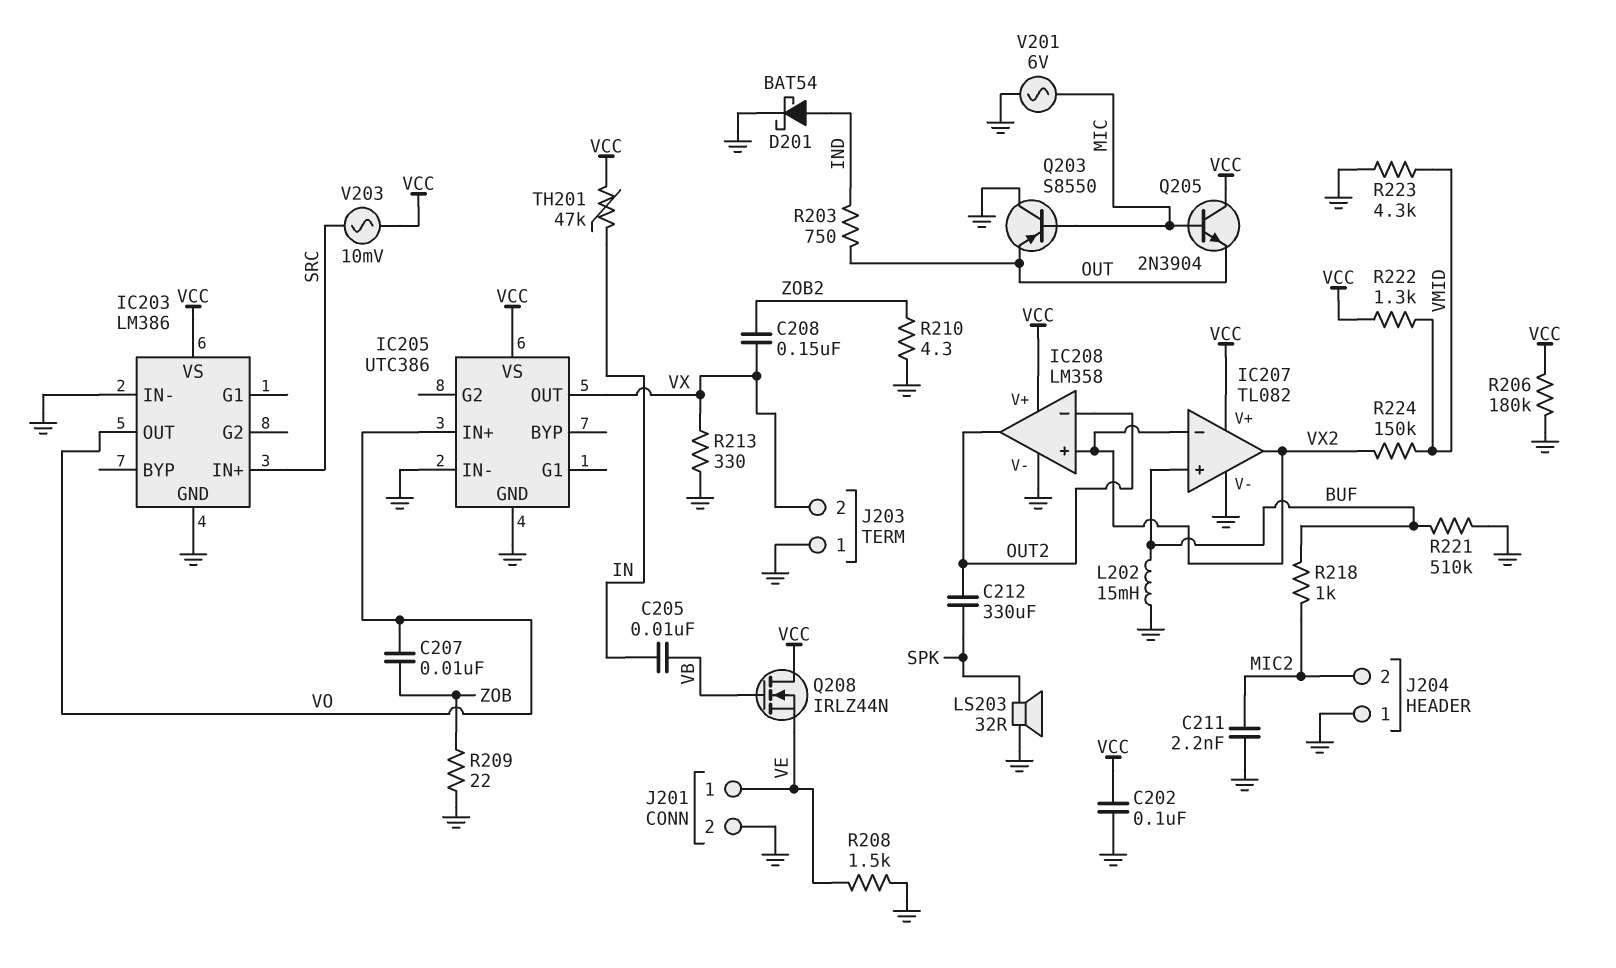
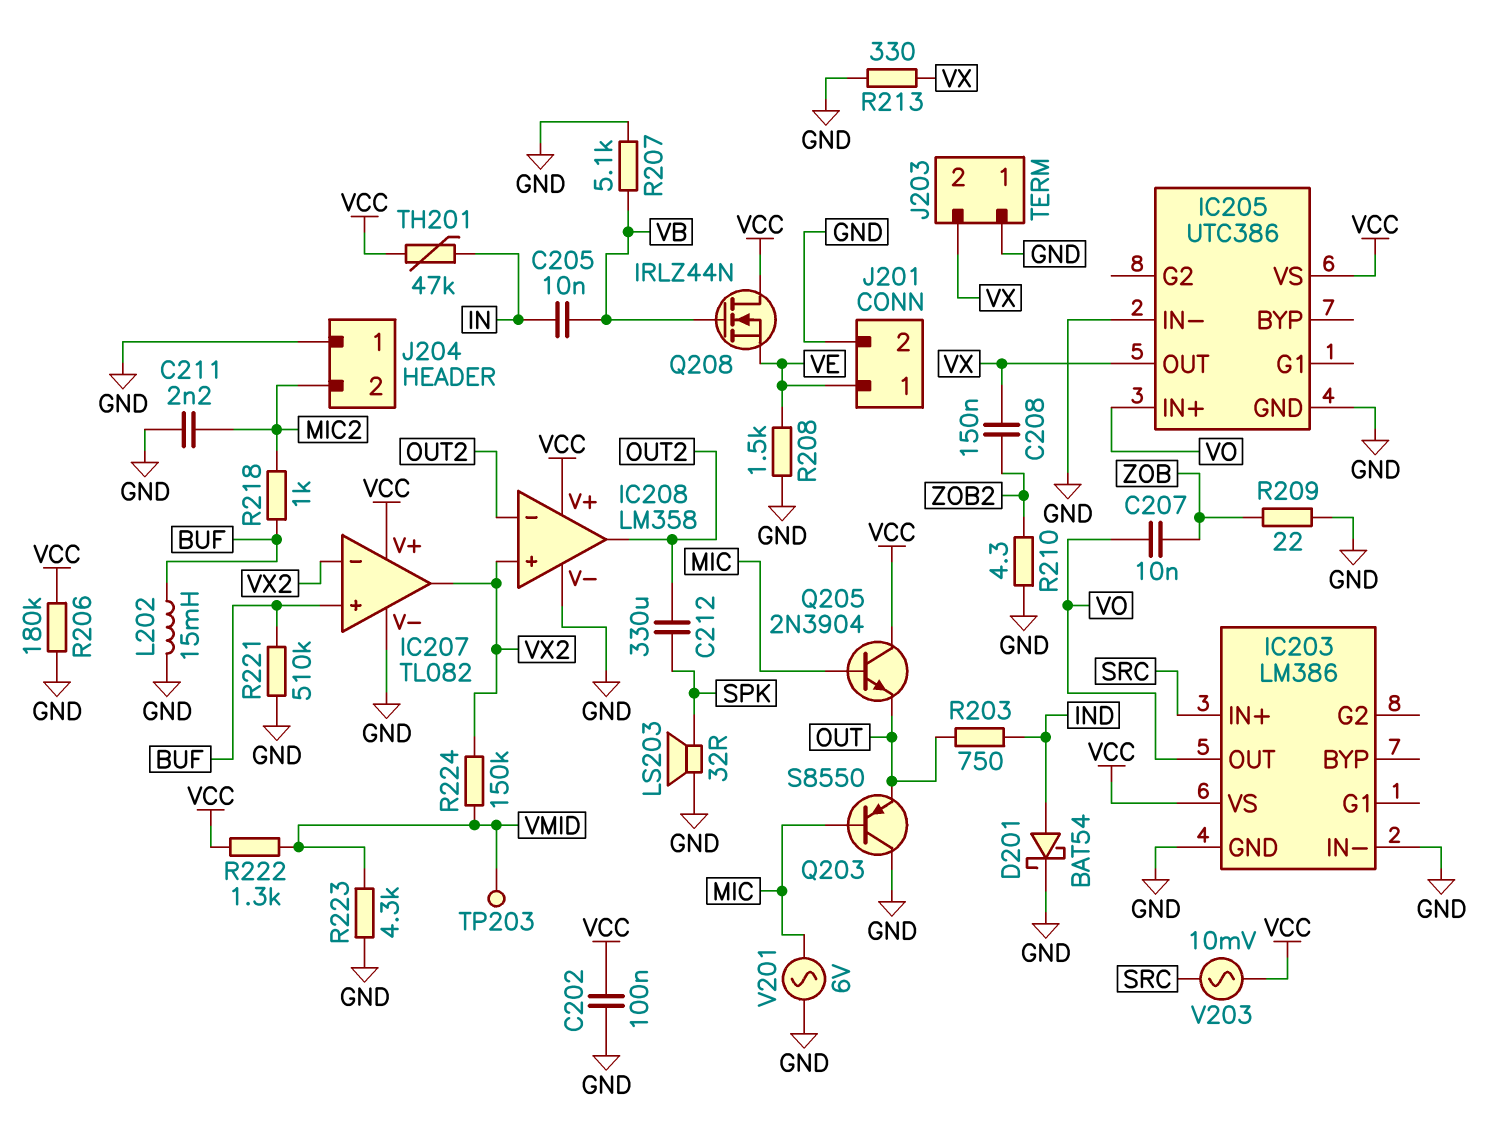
R207: none -> 5.1k (GND, VB)
TP203: none -> test point (VMID)

